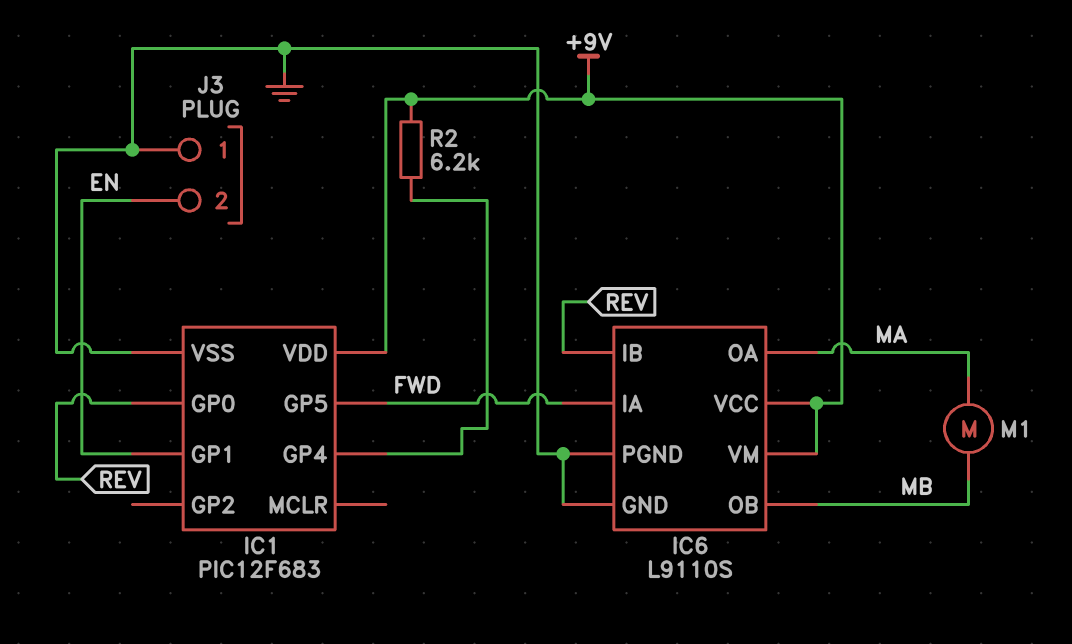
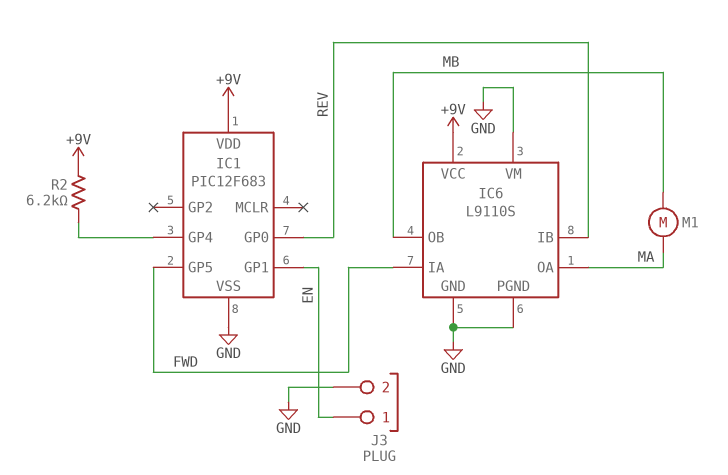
IC6 pin VM: +9V -> GND
J3 pin 1: GND -> EN
J3 pin 2: EN -> GND

